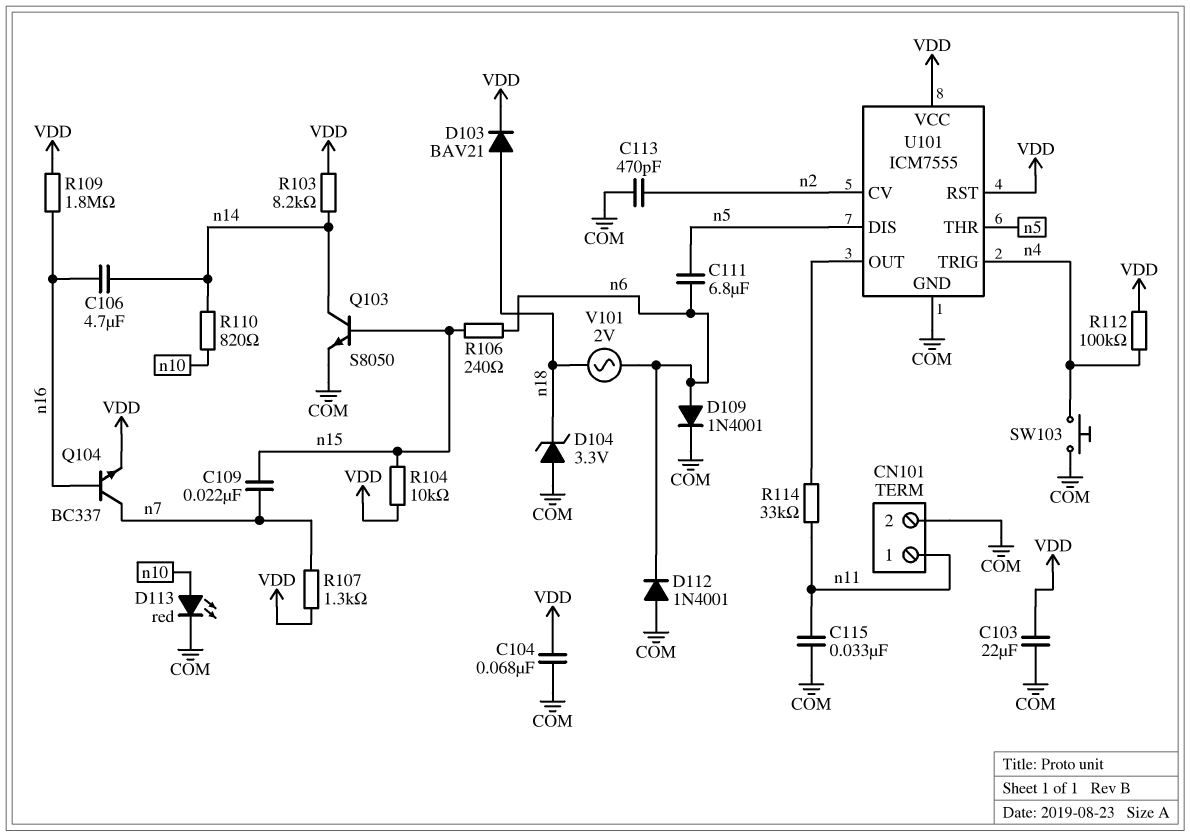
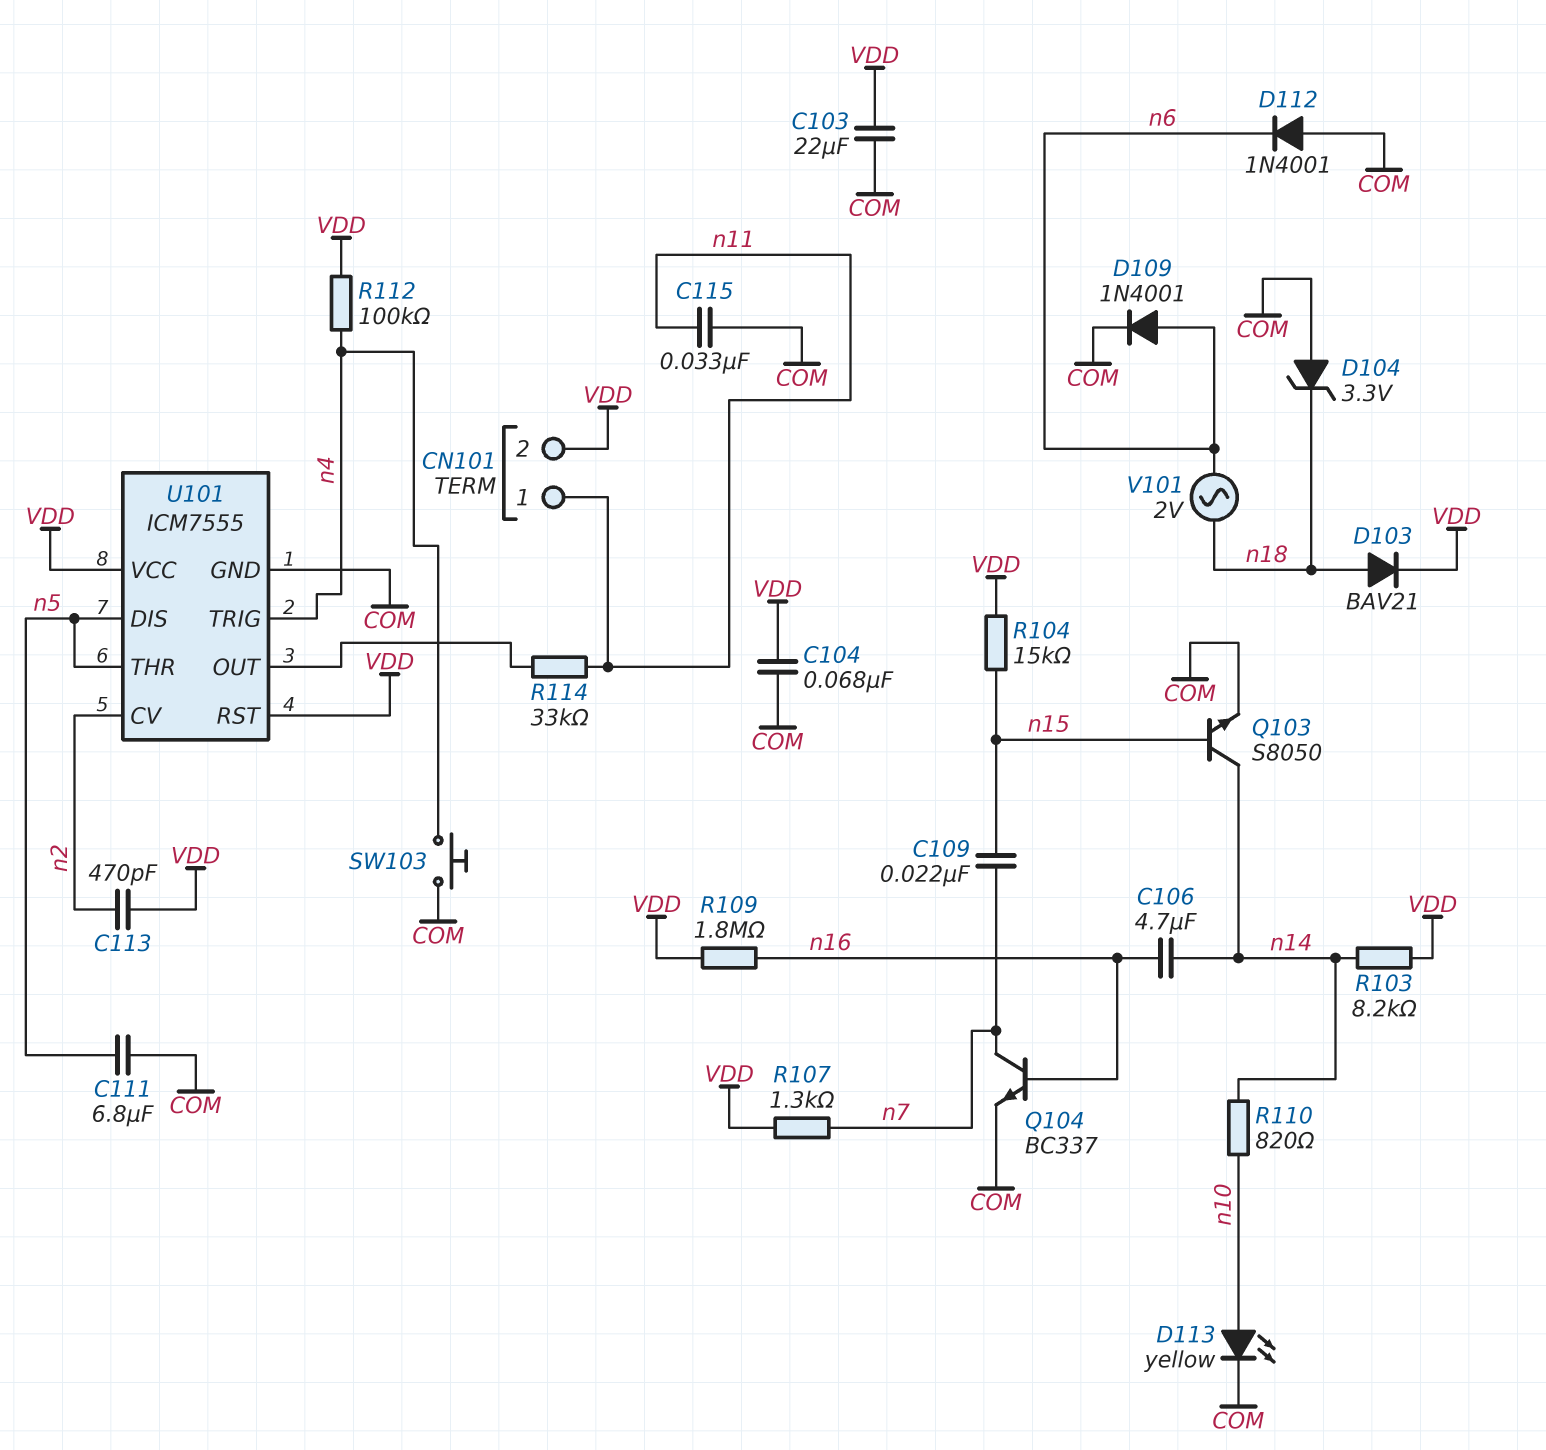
C111: 6.8uF (n5, n6) -> 6.8uF (COM, n5)
C113: 470pF (COM, n2) -> 470pF (VDD, n2)
CN101 pin 2: COM -> VDD
D113: LED red (A n10, K COM) -> LED yellow (A n10, K COM)
Q104: NPN BC337 (B n16, C n7, E VDD) -> NPN BC337 (B n16, C n7, E COM)
R104: 10k (VDD, n15) -> 15k (VDD, n15)
R106: 240 (n6, n15) -> none

